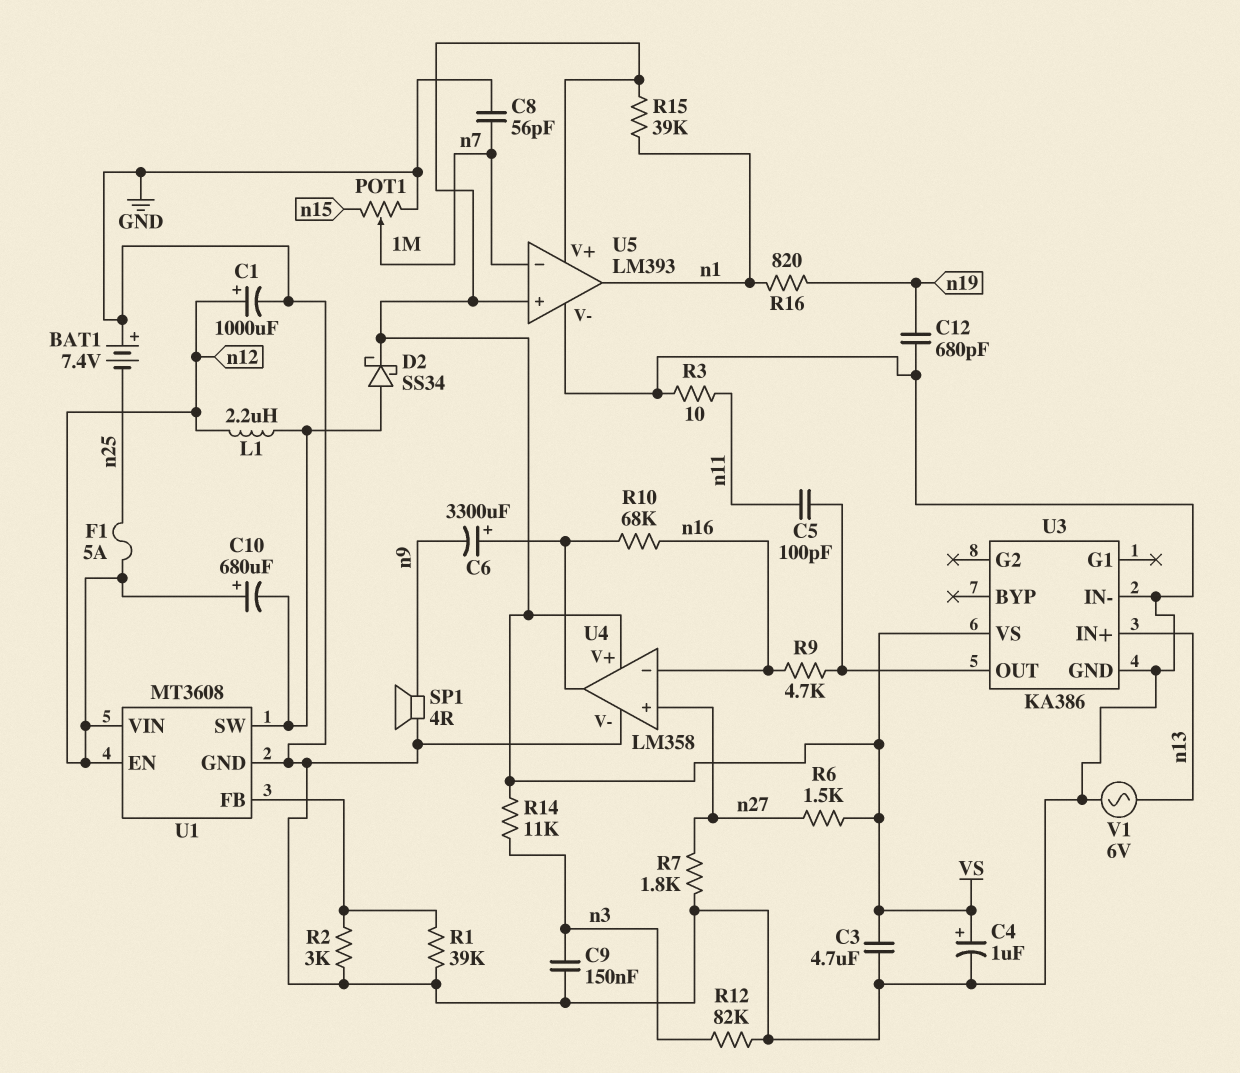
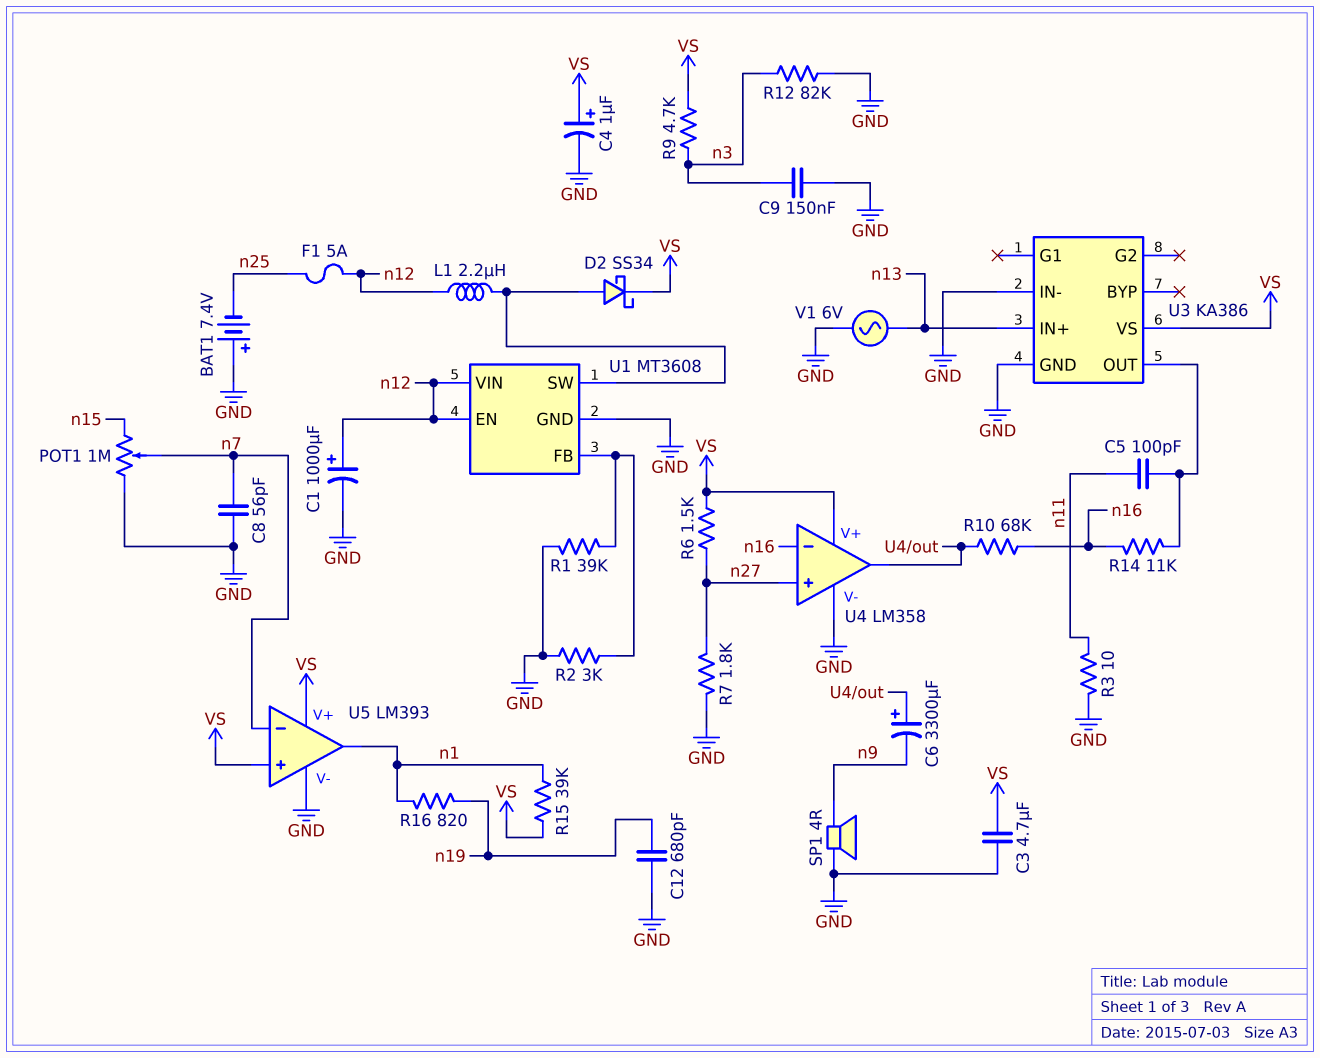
C10: 680uF (plus n12, minus U1/SW) -> none
R9: 4.7k (U3/OUT, n16) -> 4.7k (VS, n3)
R14: 11k (VS, n3) -> 11k (U3/OUT, n16)

